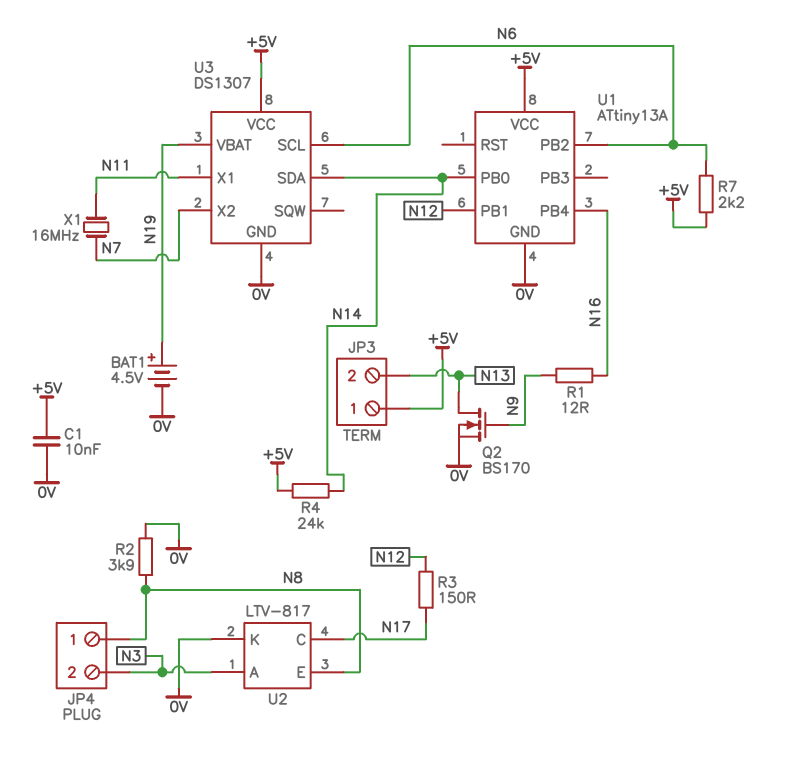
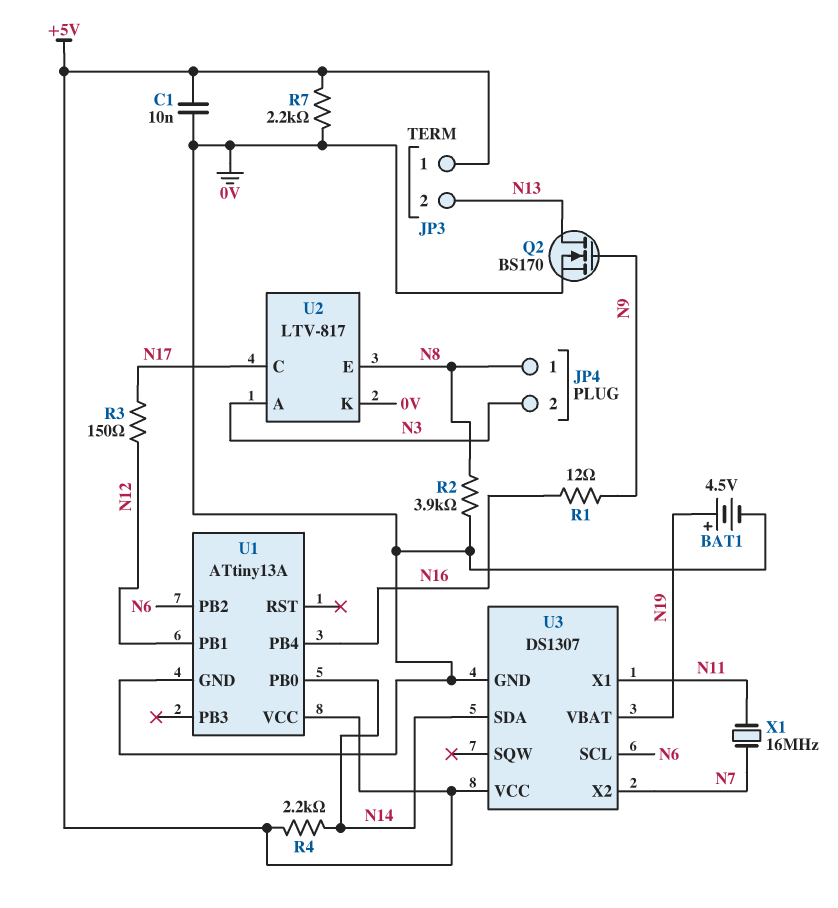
R4: 24k (+5V, N14) -> 2.2k (+5V, N14)
R7: 2.2k (+5V, N6) -> 2.2k (+5V, 0V)

